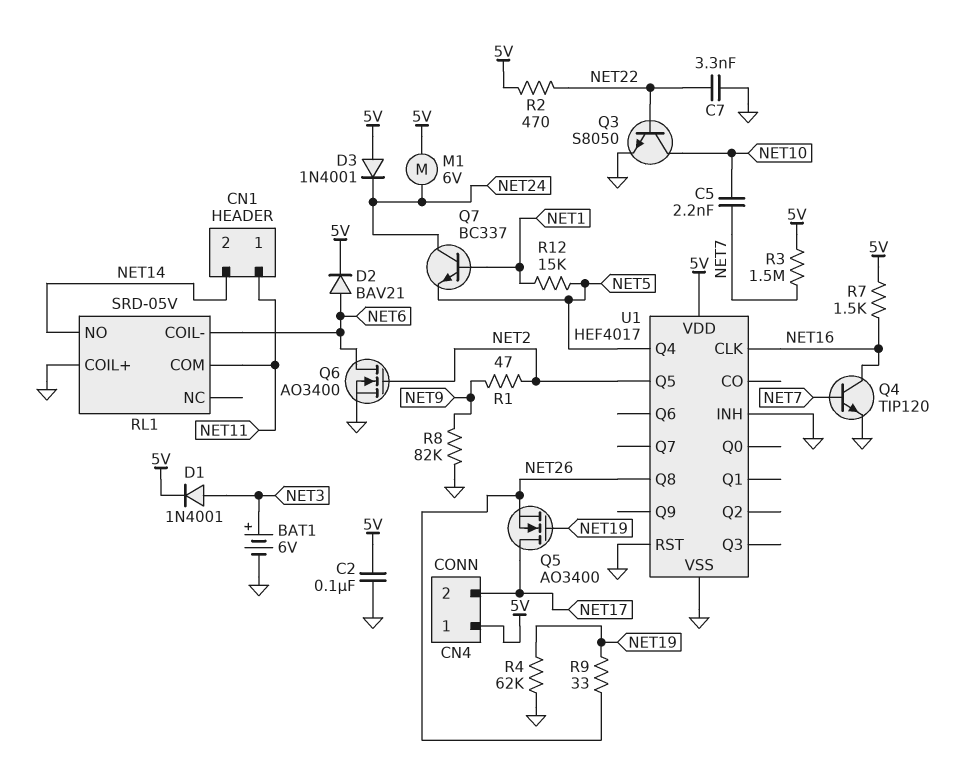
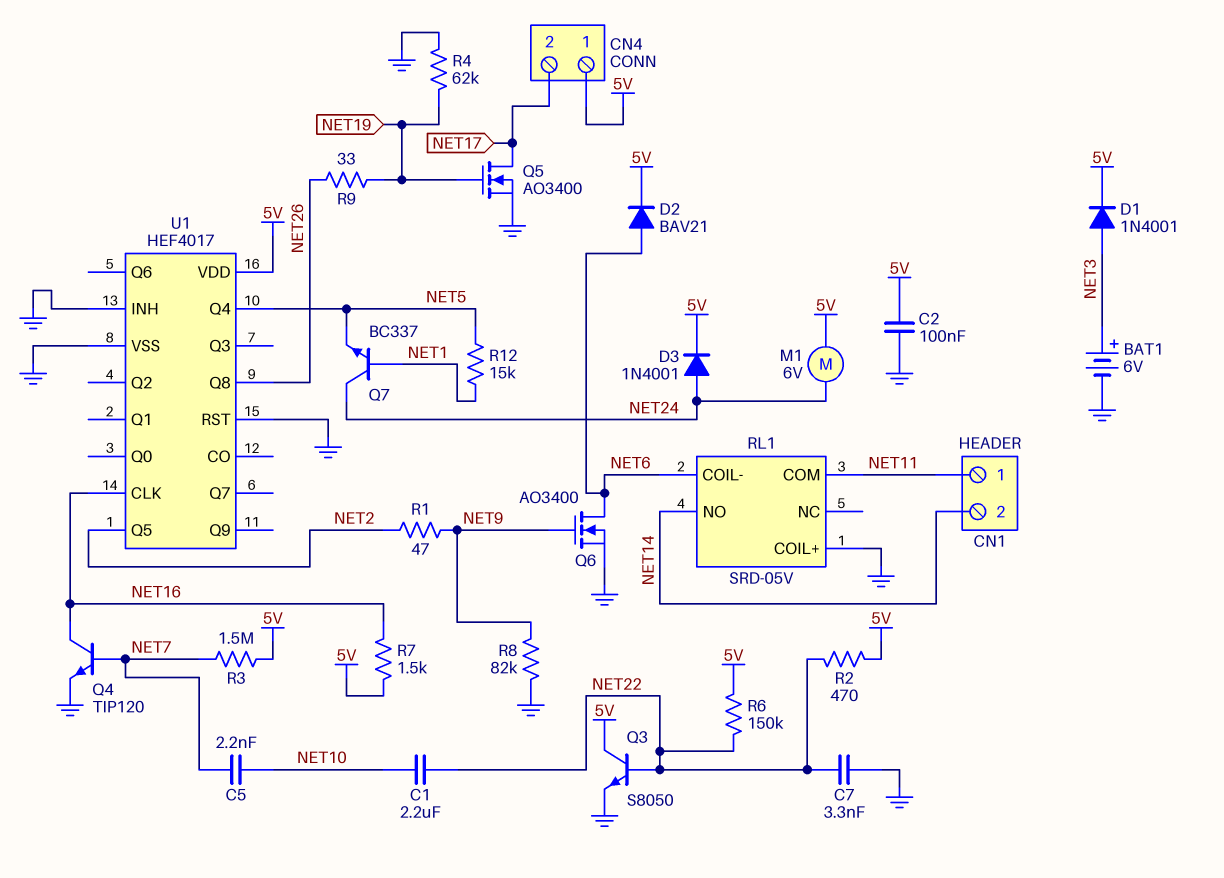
C1: none -> 2.2uF (NET10, NET22)
D3: diode 1N4001 (A 5V, K NET24) -> diode 1N4001 (A NET24, K 5V)
Q3: NPN S8050 (B NET22, C NET10, E GND) -> NPN S8050 (B NET22, C 5V, E GND)
Q5: NMOS AO3400 (G NET19, D NET17, S NET26) -> NMOS AO3400 (G NET19, D NET17, S GND)
Q6: NMOS AO3400 (G NET2, D NET6, S GND) -> NMOS AO3400 (G NET9, D NET6, S GND)
R6: none -> 150k (5V, NET22)

